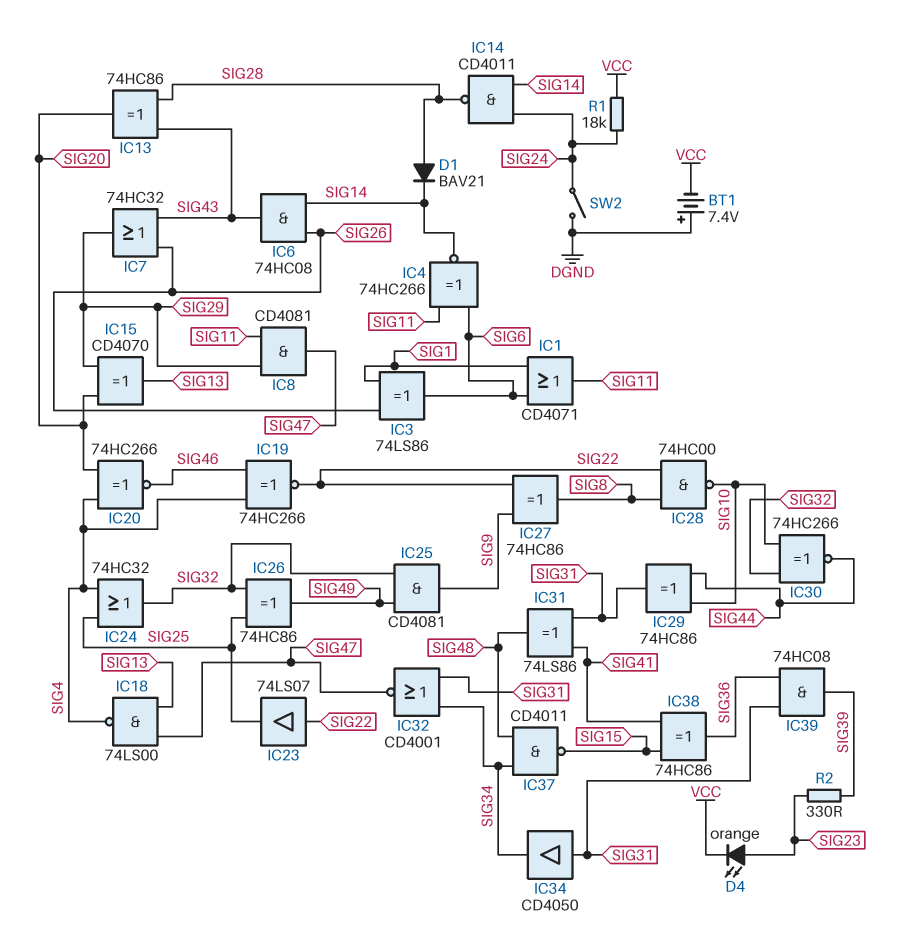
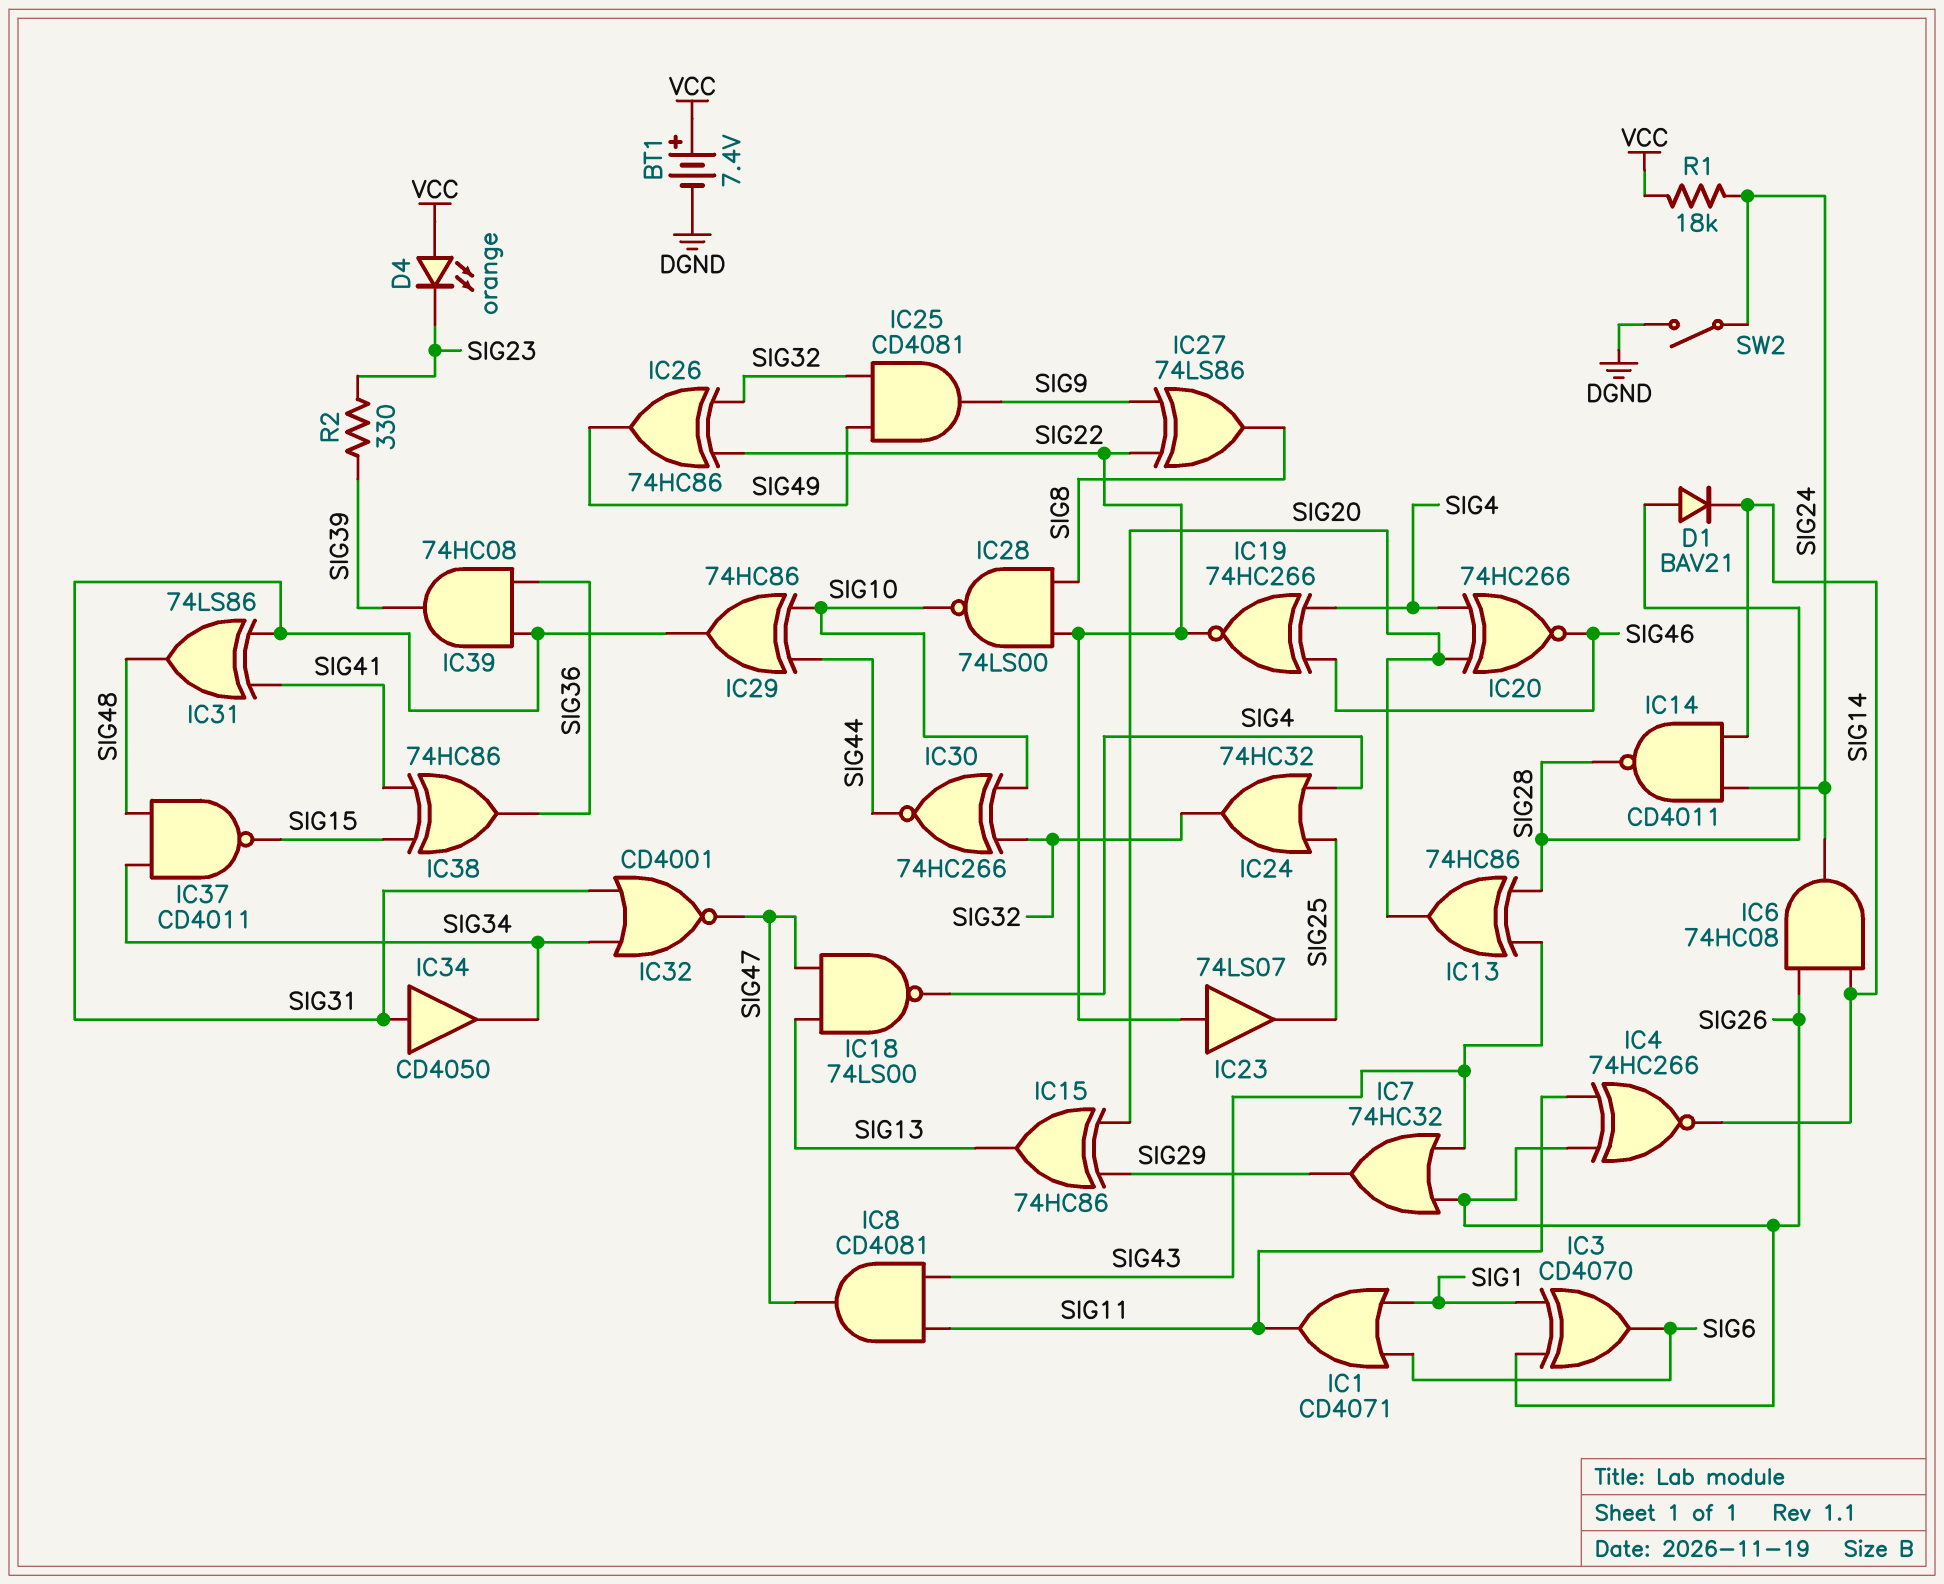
BT1: 7.4V (plus DGND, minus VCC) -> 7.4V (plus VCC, minus DGND)
D4: LED orange (A SIG23, K VCC) -> LED orange (A VCC, K SIG23)
IC3: XOR 74LS86 (in SIG1, in SIG26, out SIG6) -> XOR CD4070 (in SIG1, in SIG26, out SIG6)
IC4: XNOR 74HC266 (in SIG6, in SIG11, out SIG14) -> XNOR 74HC266 (in SIG11, in SIG26, out SIG14)
IC6: AND 74HC08 (in SIG14, in SIG26, out SIG43) -> AND 74HC08 (in SIG14, in SIG26, out SIG24)
IC8: AND CD4081 (in SIG11, in SIG29, out SIG47) -> AND CD4081 (in SIG11, in SIG43, out SIG47)
IC15: XOR CD4070 (in SIG20, in SIG29, out SIG13) -> XOR 74HC86 (in SIG20, in SIG29, out SIG13)
IC26: XOR 74HC86 (in SIG25, in SIG32, out SIG49) -> XOR 74HC86 (in SIG22, in SIG32, out SIG49)
IC27: XOR 74HC86 (in SIG9, in SIG22, out SIG8) -> XOR 74LS86 (in SIG9, in SIG22, out SIG8)
IC28: NAND 74HC00 (in SIG8, in SIG22, out SIG10) -> NAND 74LS00 (in SIG8, in SIG22, out SIG10)

